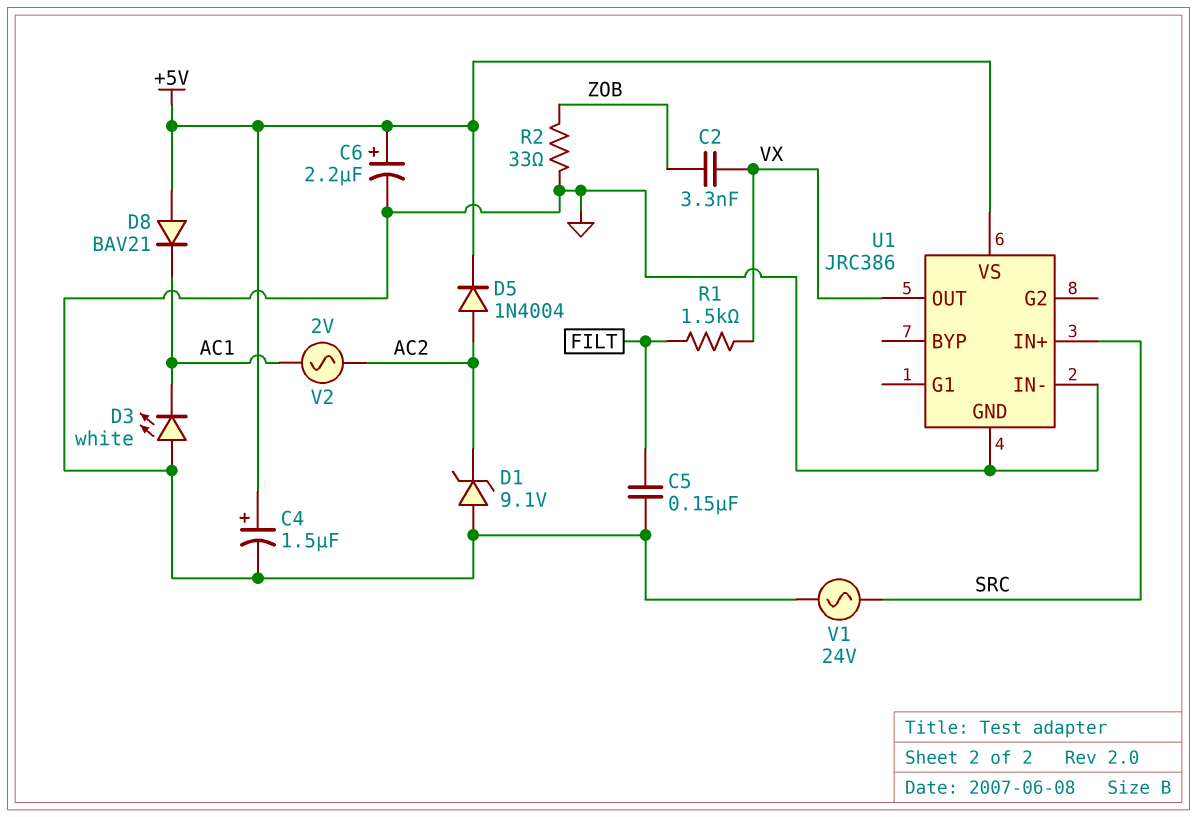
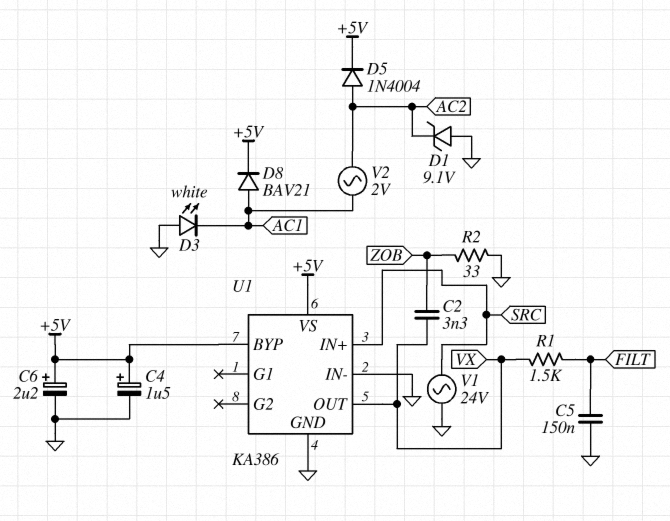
D8: diode BAV21 (A +5V, K AC1) -> diode BAV21 (A AC1, K +5V)
U1: JRC386 -> KA386
U1 pin BYP: none -> +5V

